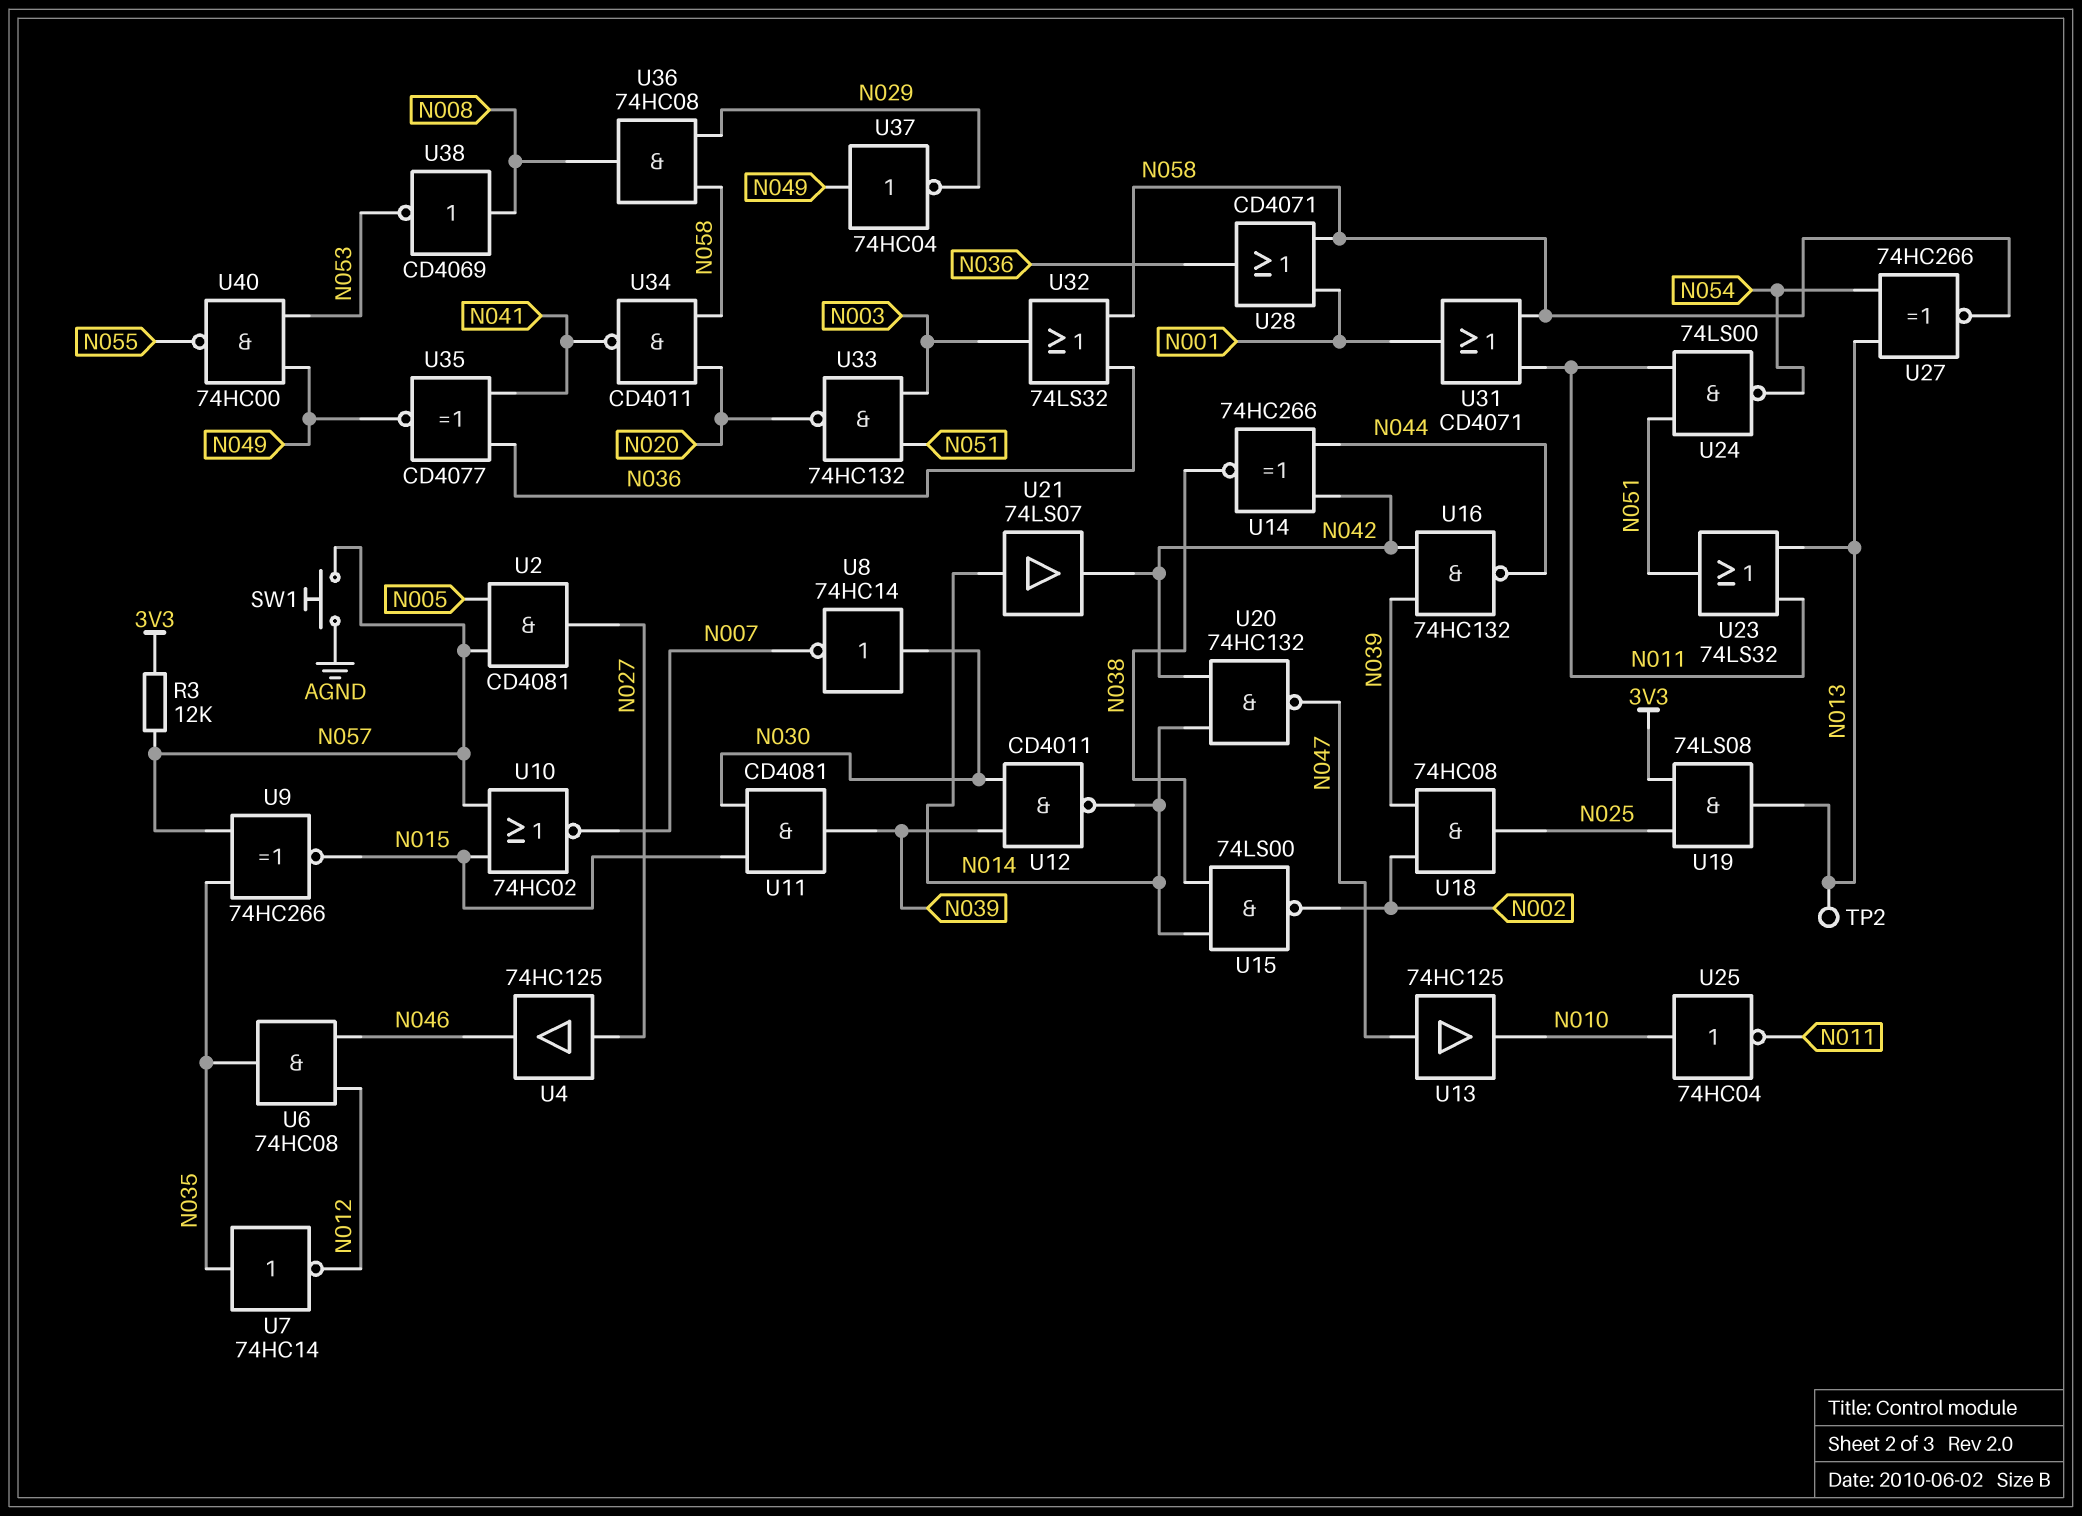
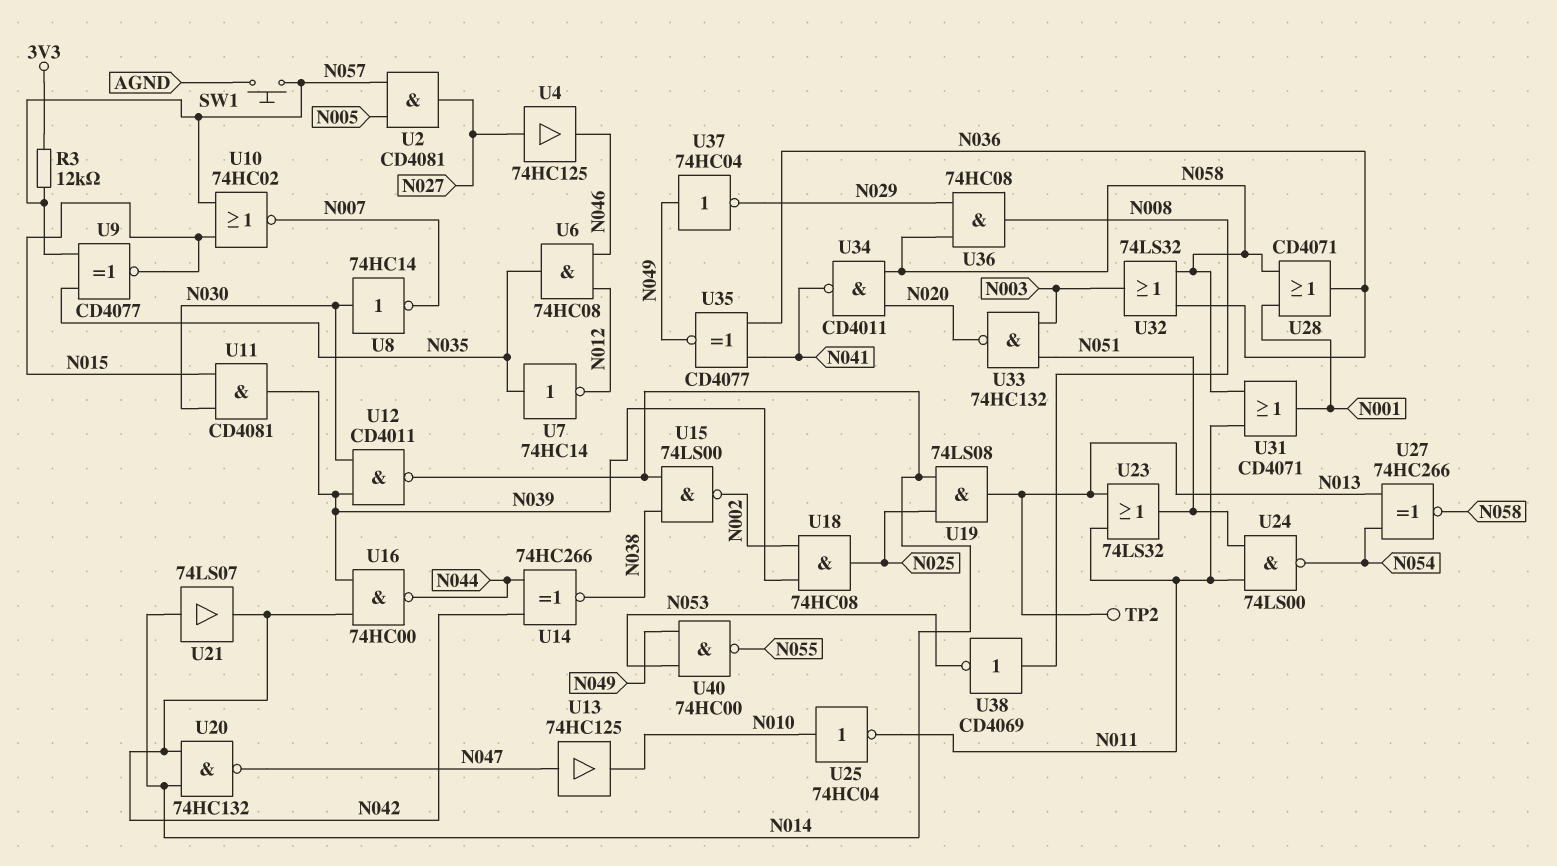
U9: XNOR 74HC266 (in N035, in N057, out N015) -> XNOR CD4077 (in N035, in N057, out N015)
U16: NAND 74HC132 (in N039, in N042, out N044) -> NAND 74HC00 (in N039, in N042, out N044)
U19: AND 74LS08 (in 3V3, in N025, out N013) -> AND 74LS08 (in N014, in N025, out N013)

